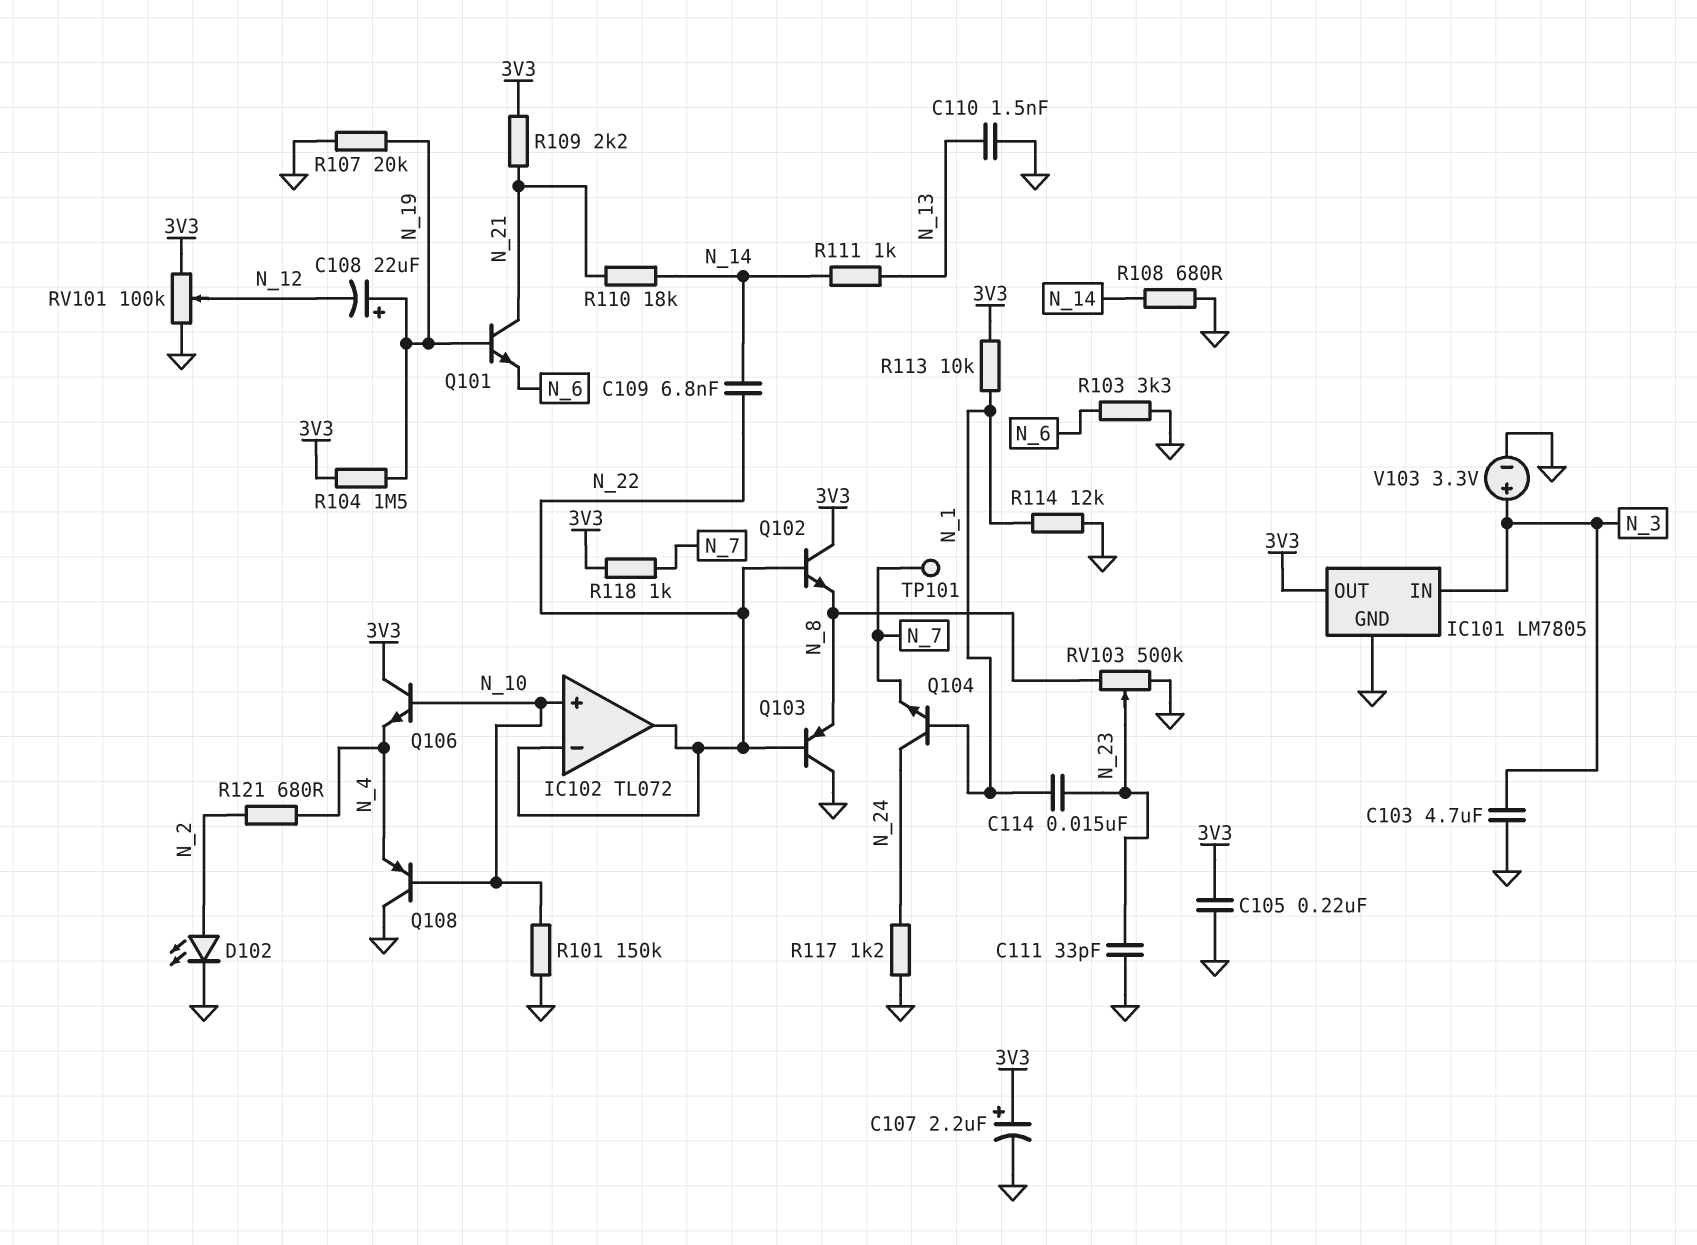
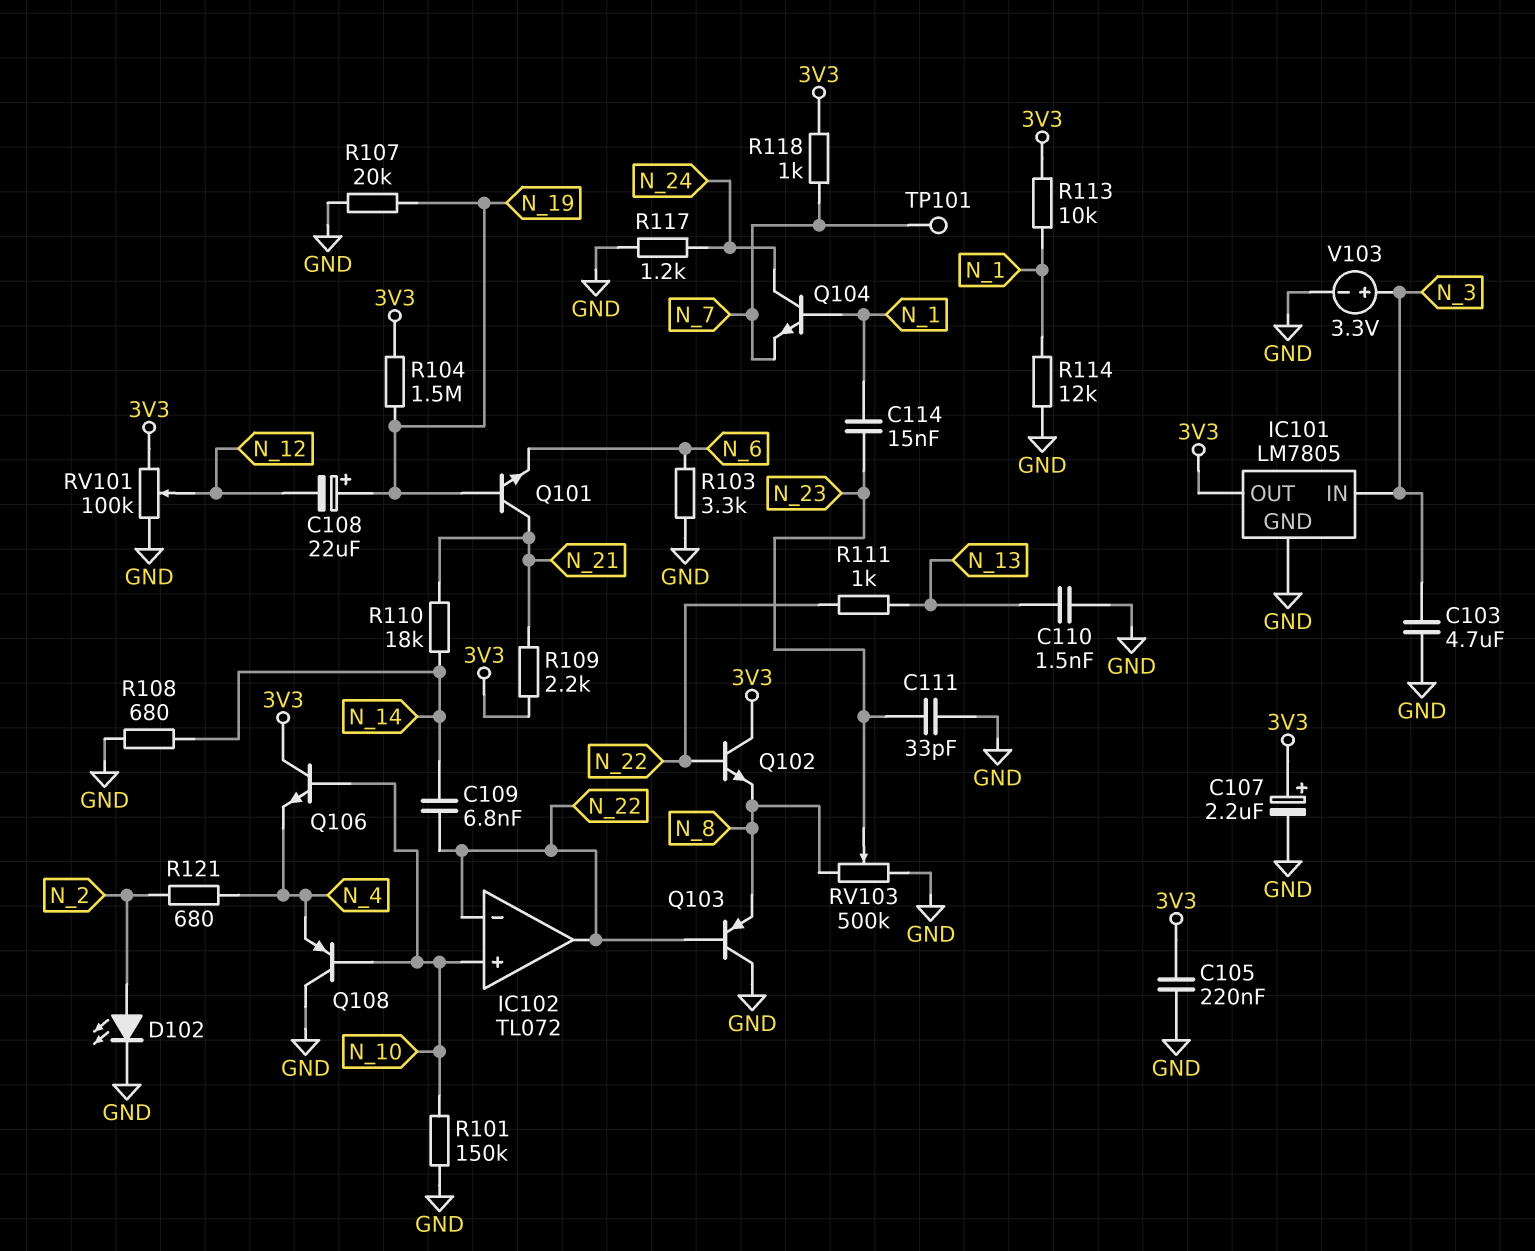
R111: 1k (N_13, N_14) -> 1k (N_13, N_22)

